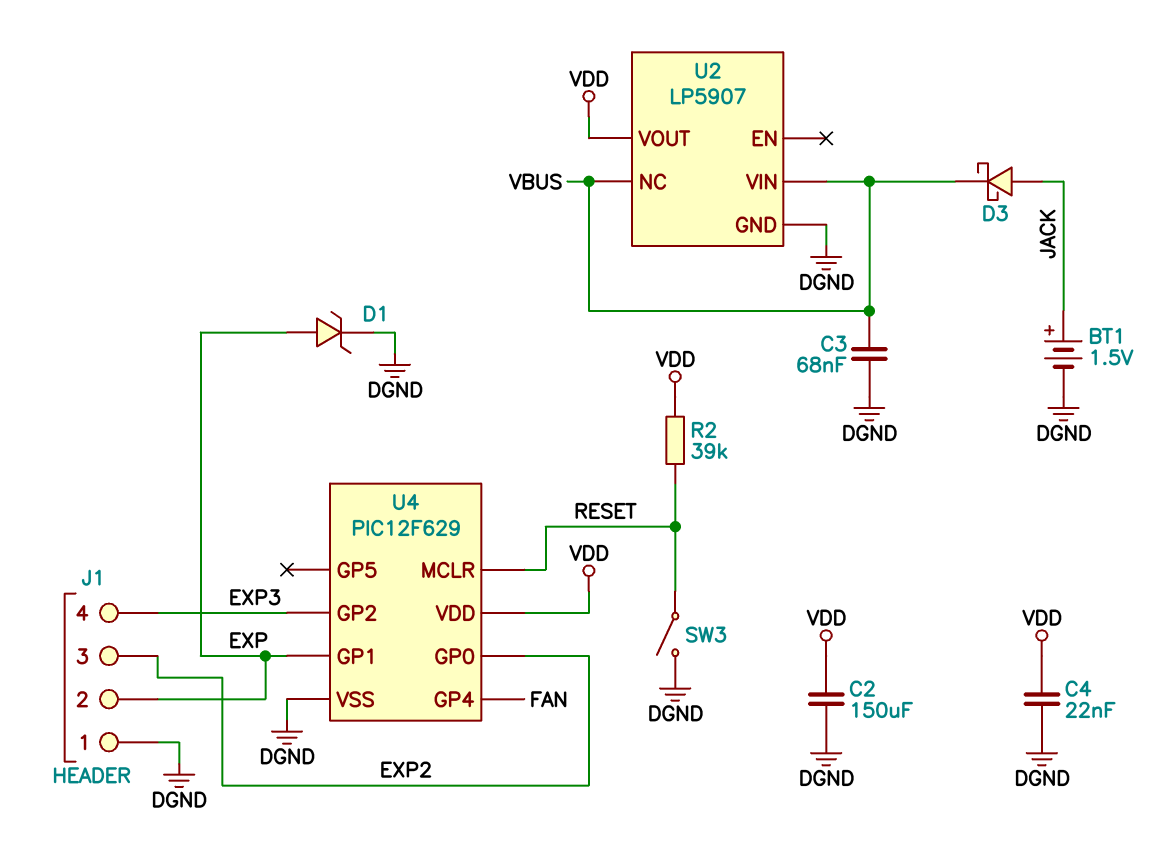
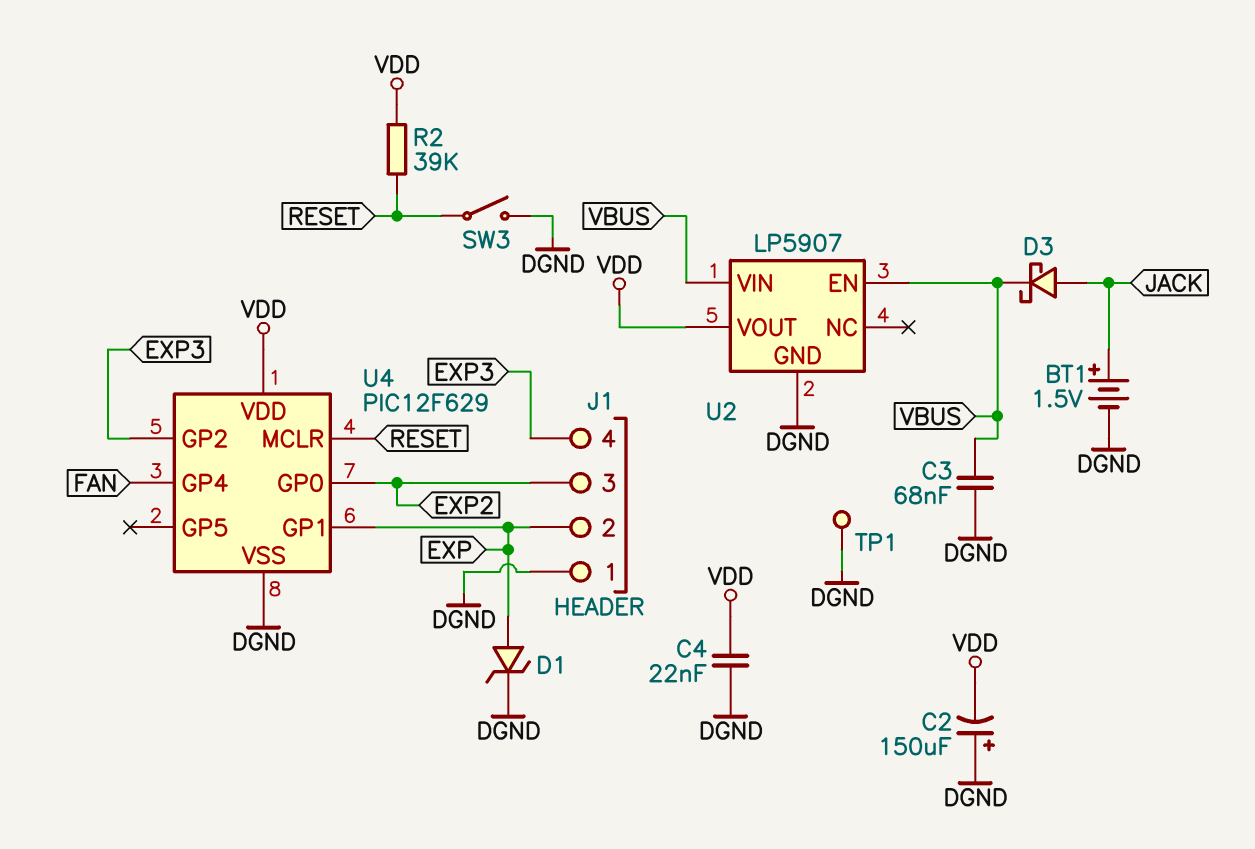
C2: 150uF (DGND, VDD) -> 150uF (plus DGND, minus VDD)
TP1: none -> test point (DGND)
U2 pin EN: none -> VBUS
U2 pin NC: VBUS -> none

